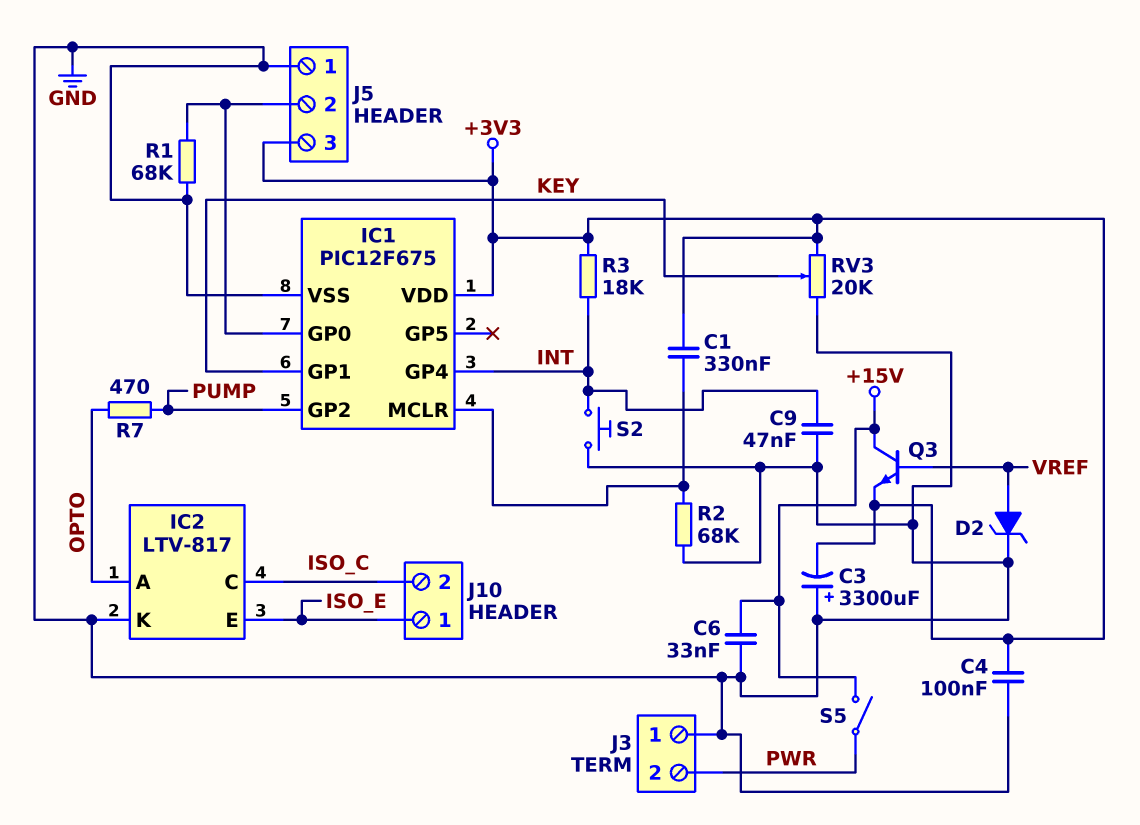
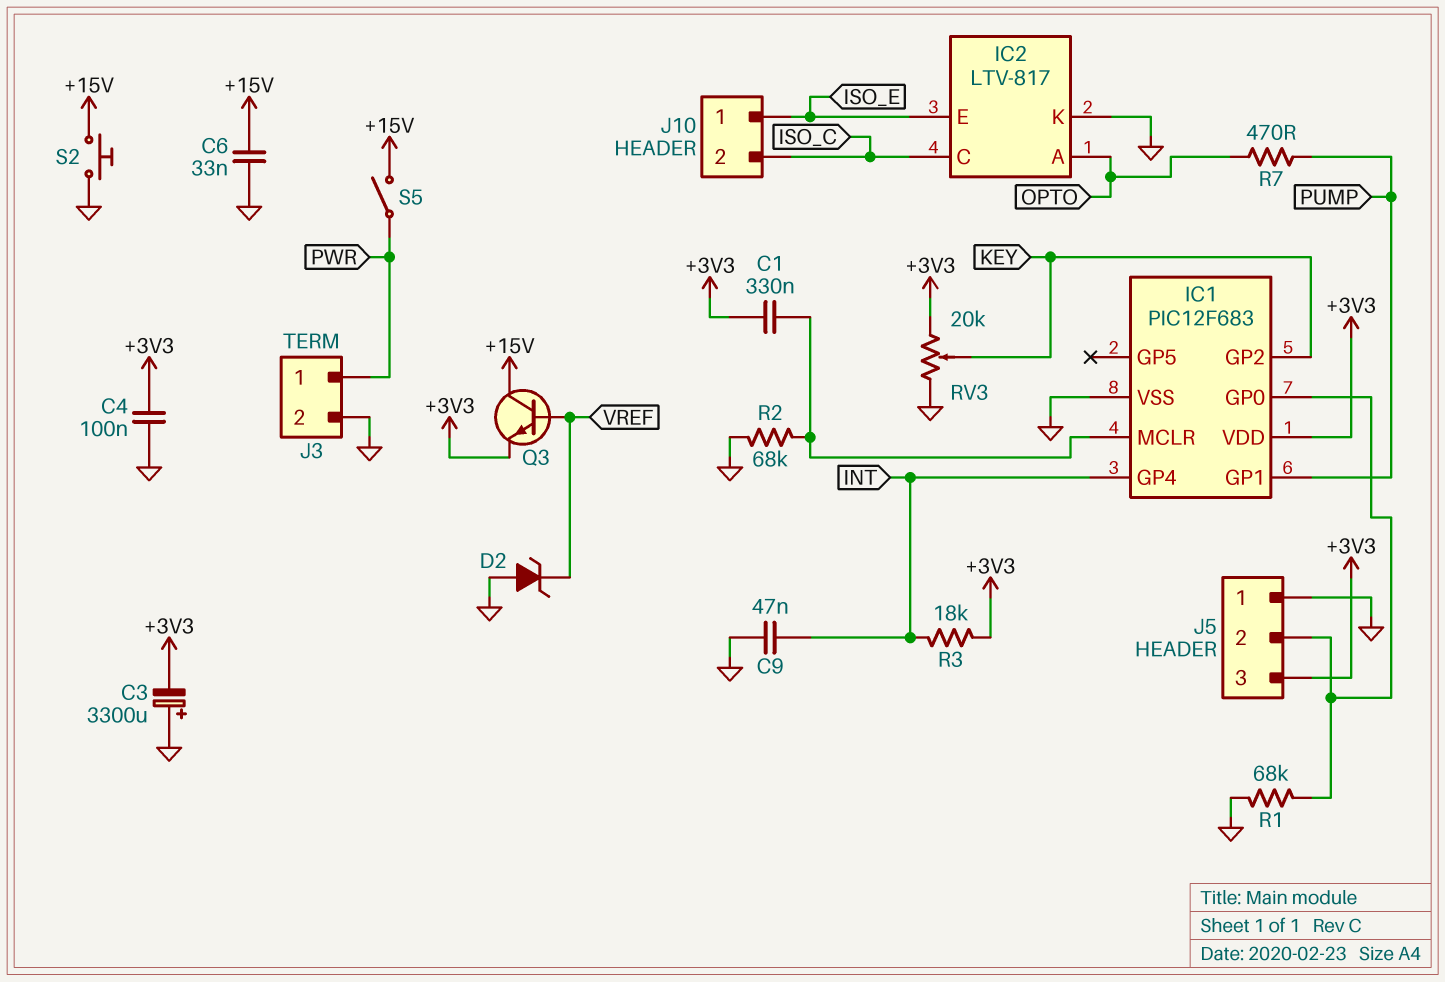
D2: zener (A VREF, K GND) -> zener (A GND, K VREF)
IC1: PIC12F675 -> PIC12F683
IC1 pin GP1: KEY -> PUMP
IC1 pin GP2: PUMP -> KEY
J3 pin 1: GND -> PWR
J3 pin 2: PWR -> GND
S2: button (GND, INT) -> button (+15V, GND)

